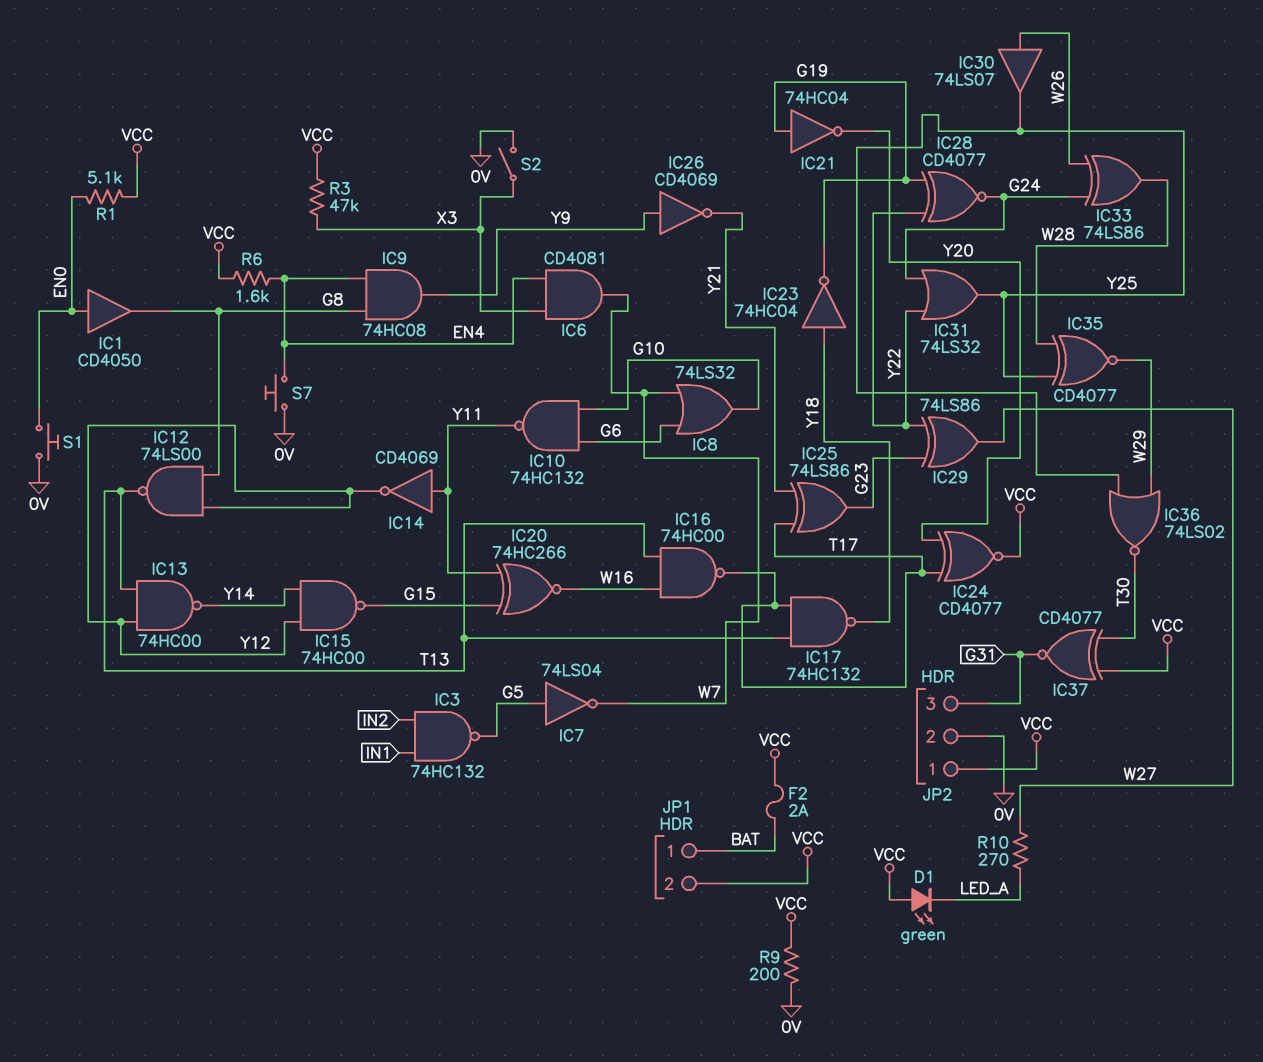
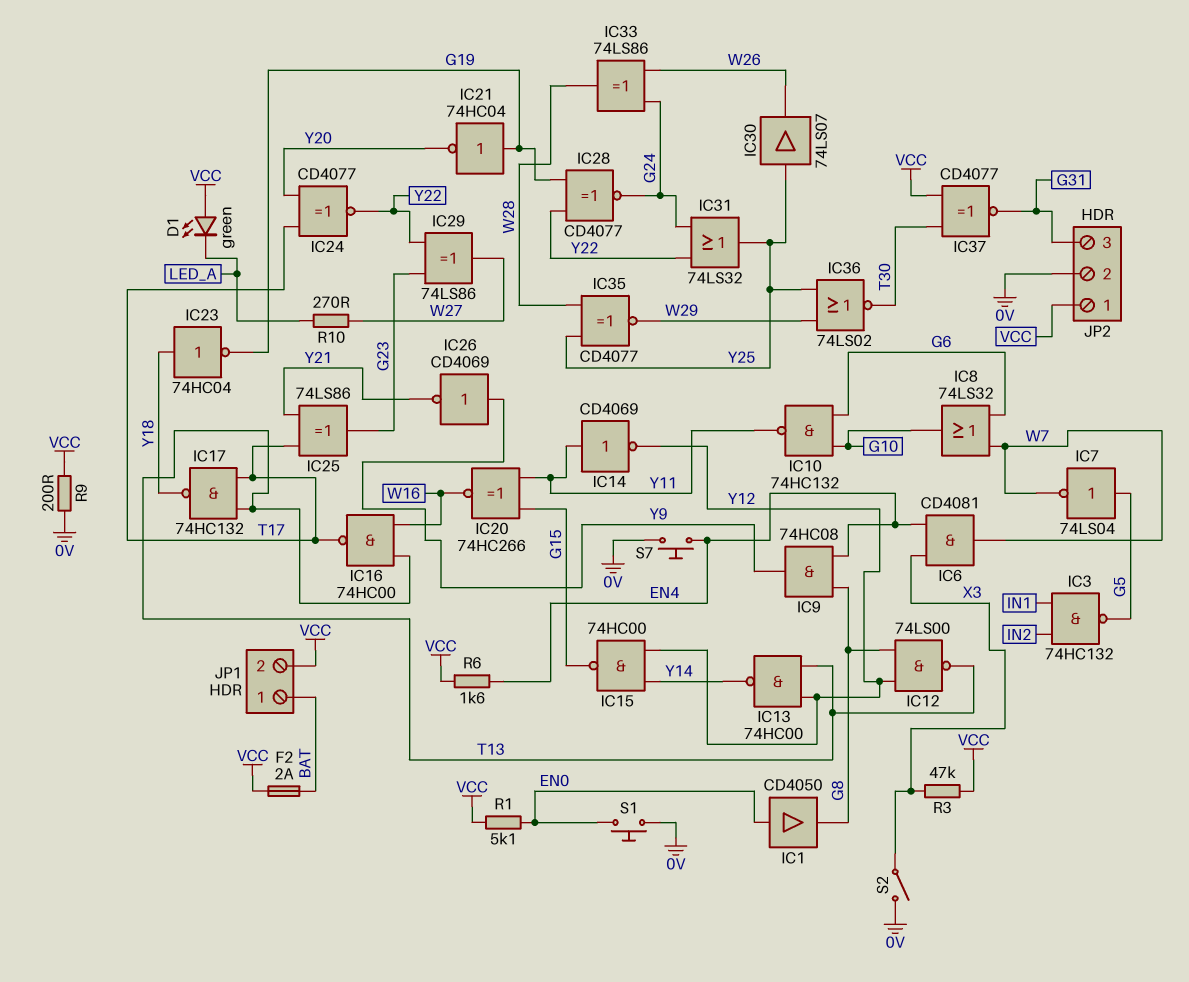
IC24: XNOR CD4077 (in T17, in Y20, out VCC) -> XNOR CD4077 (in T17, in Y20, out Y22)
IC30: buffer 74LS07 (in W26, out Y25) -> buffer 74LS07 (in Y25, out W26)

